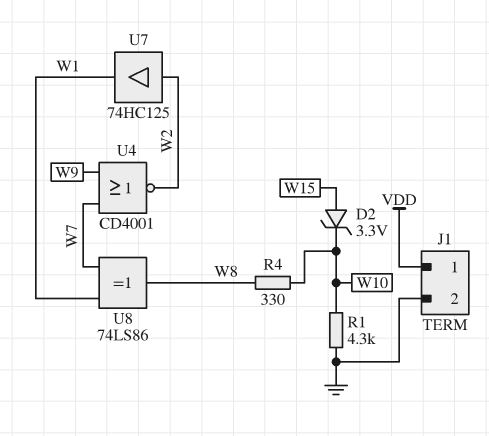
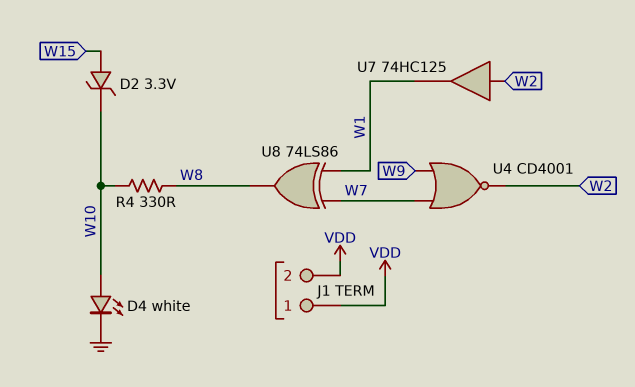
D4: none -> LED white (A W10, K GND)
J1 pin 2: GND -> VDD
R1: 4.3k (GND, W10) -> none

